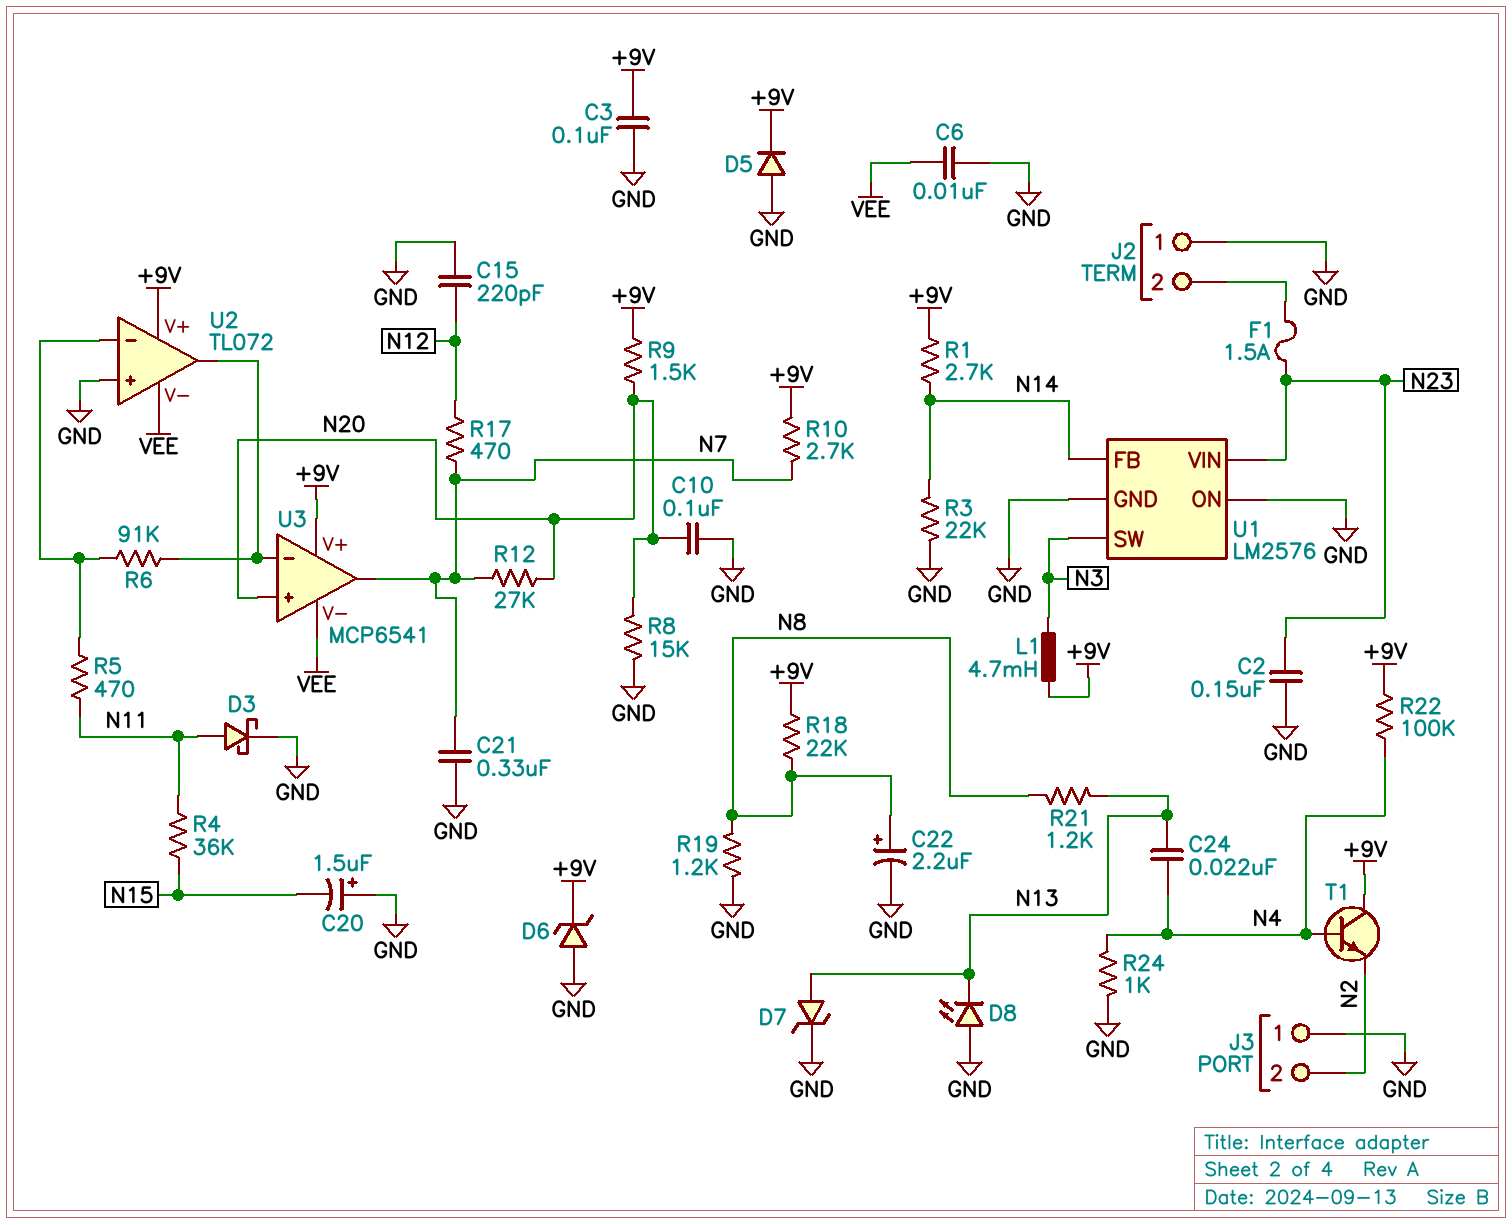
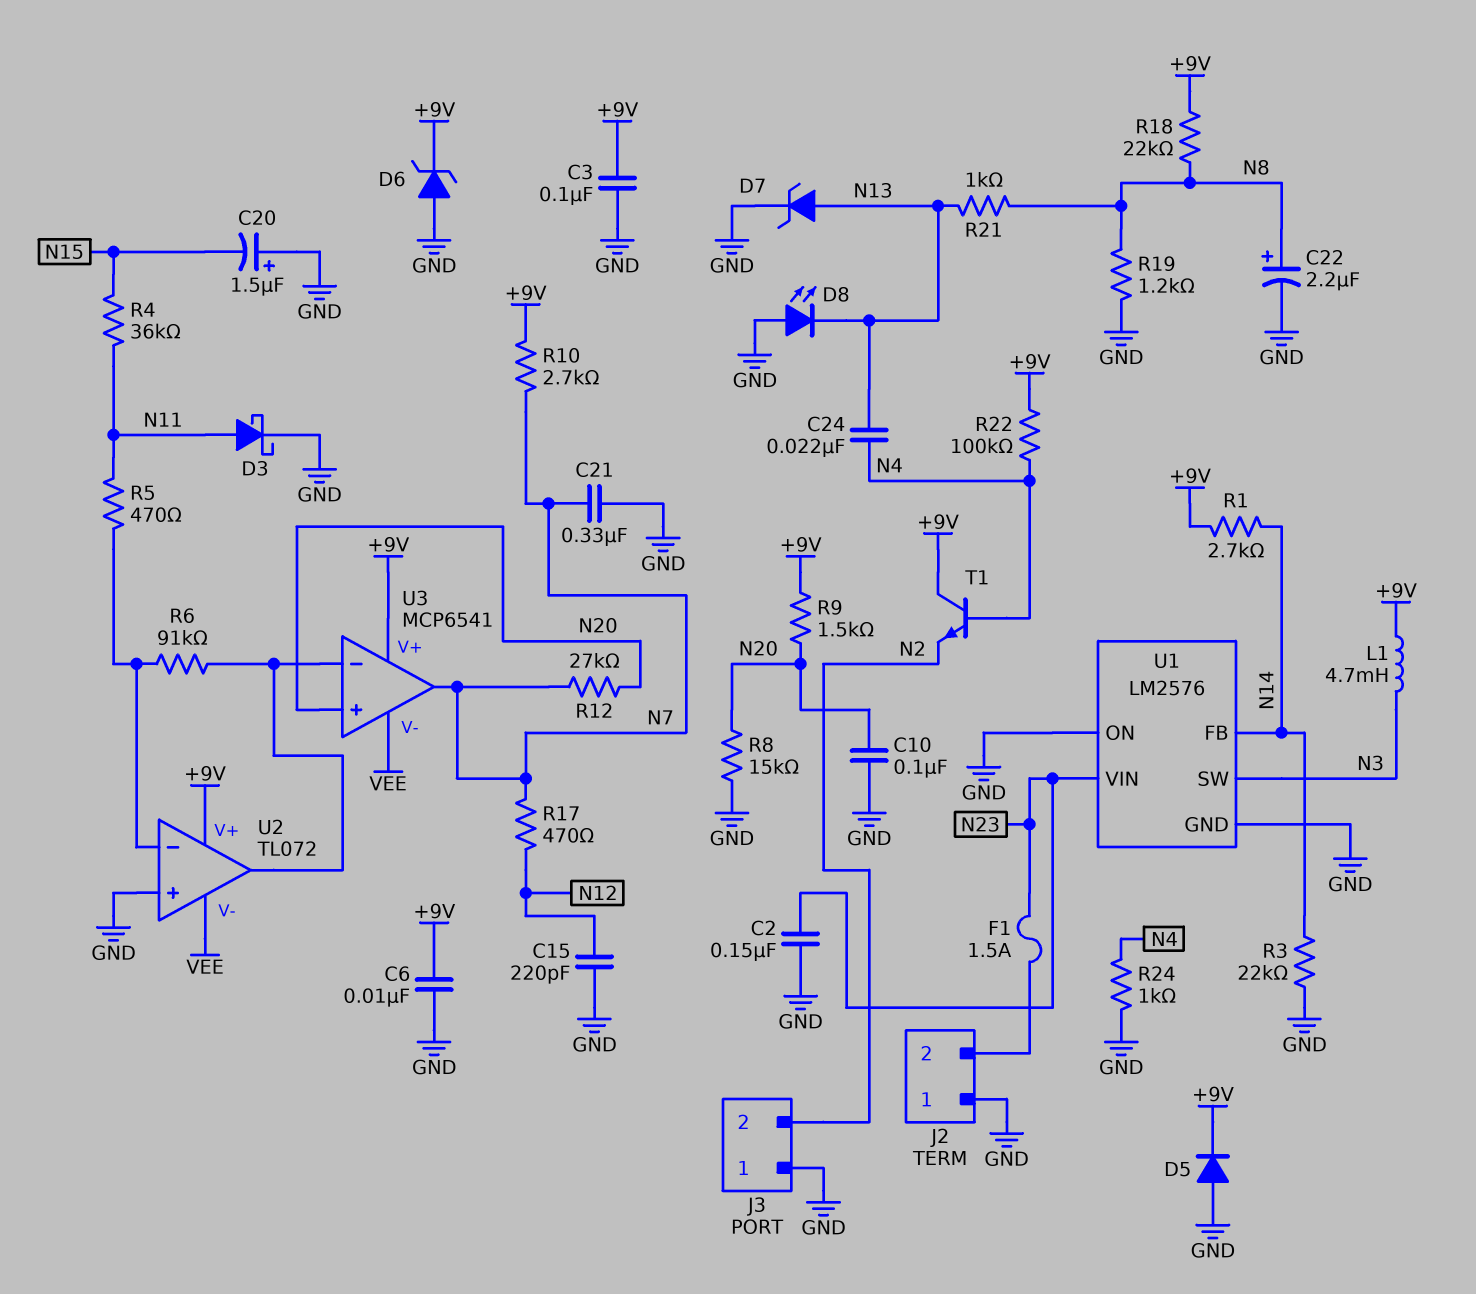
C6: 10nF (GND, VEE) -> 10nF (+9V, GND)
R21: 1.2k (N8, N13) -> 1k (N8, N13)

